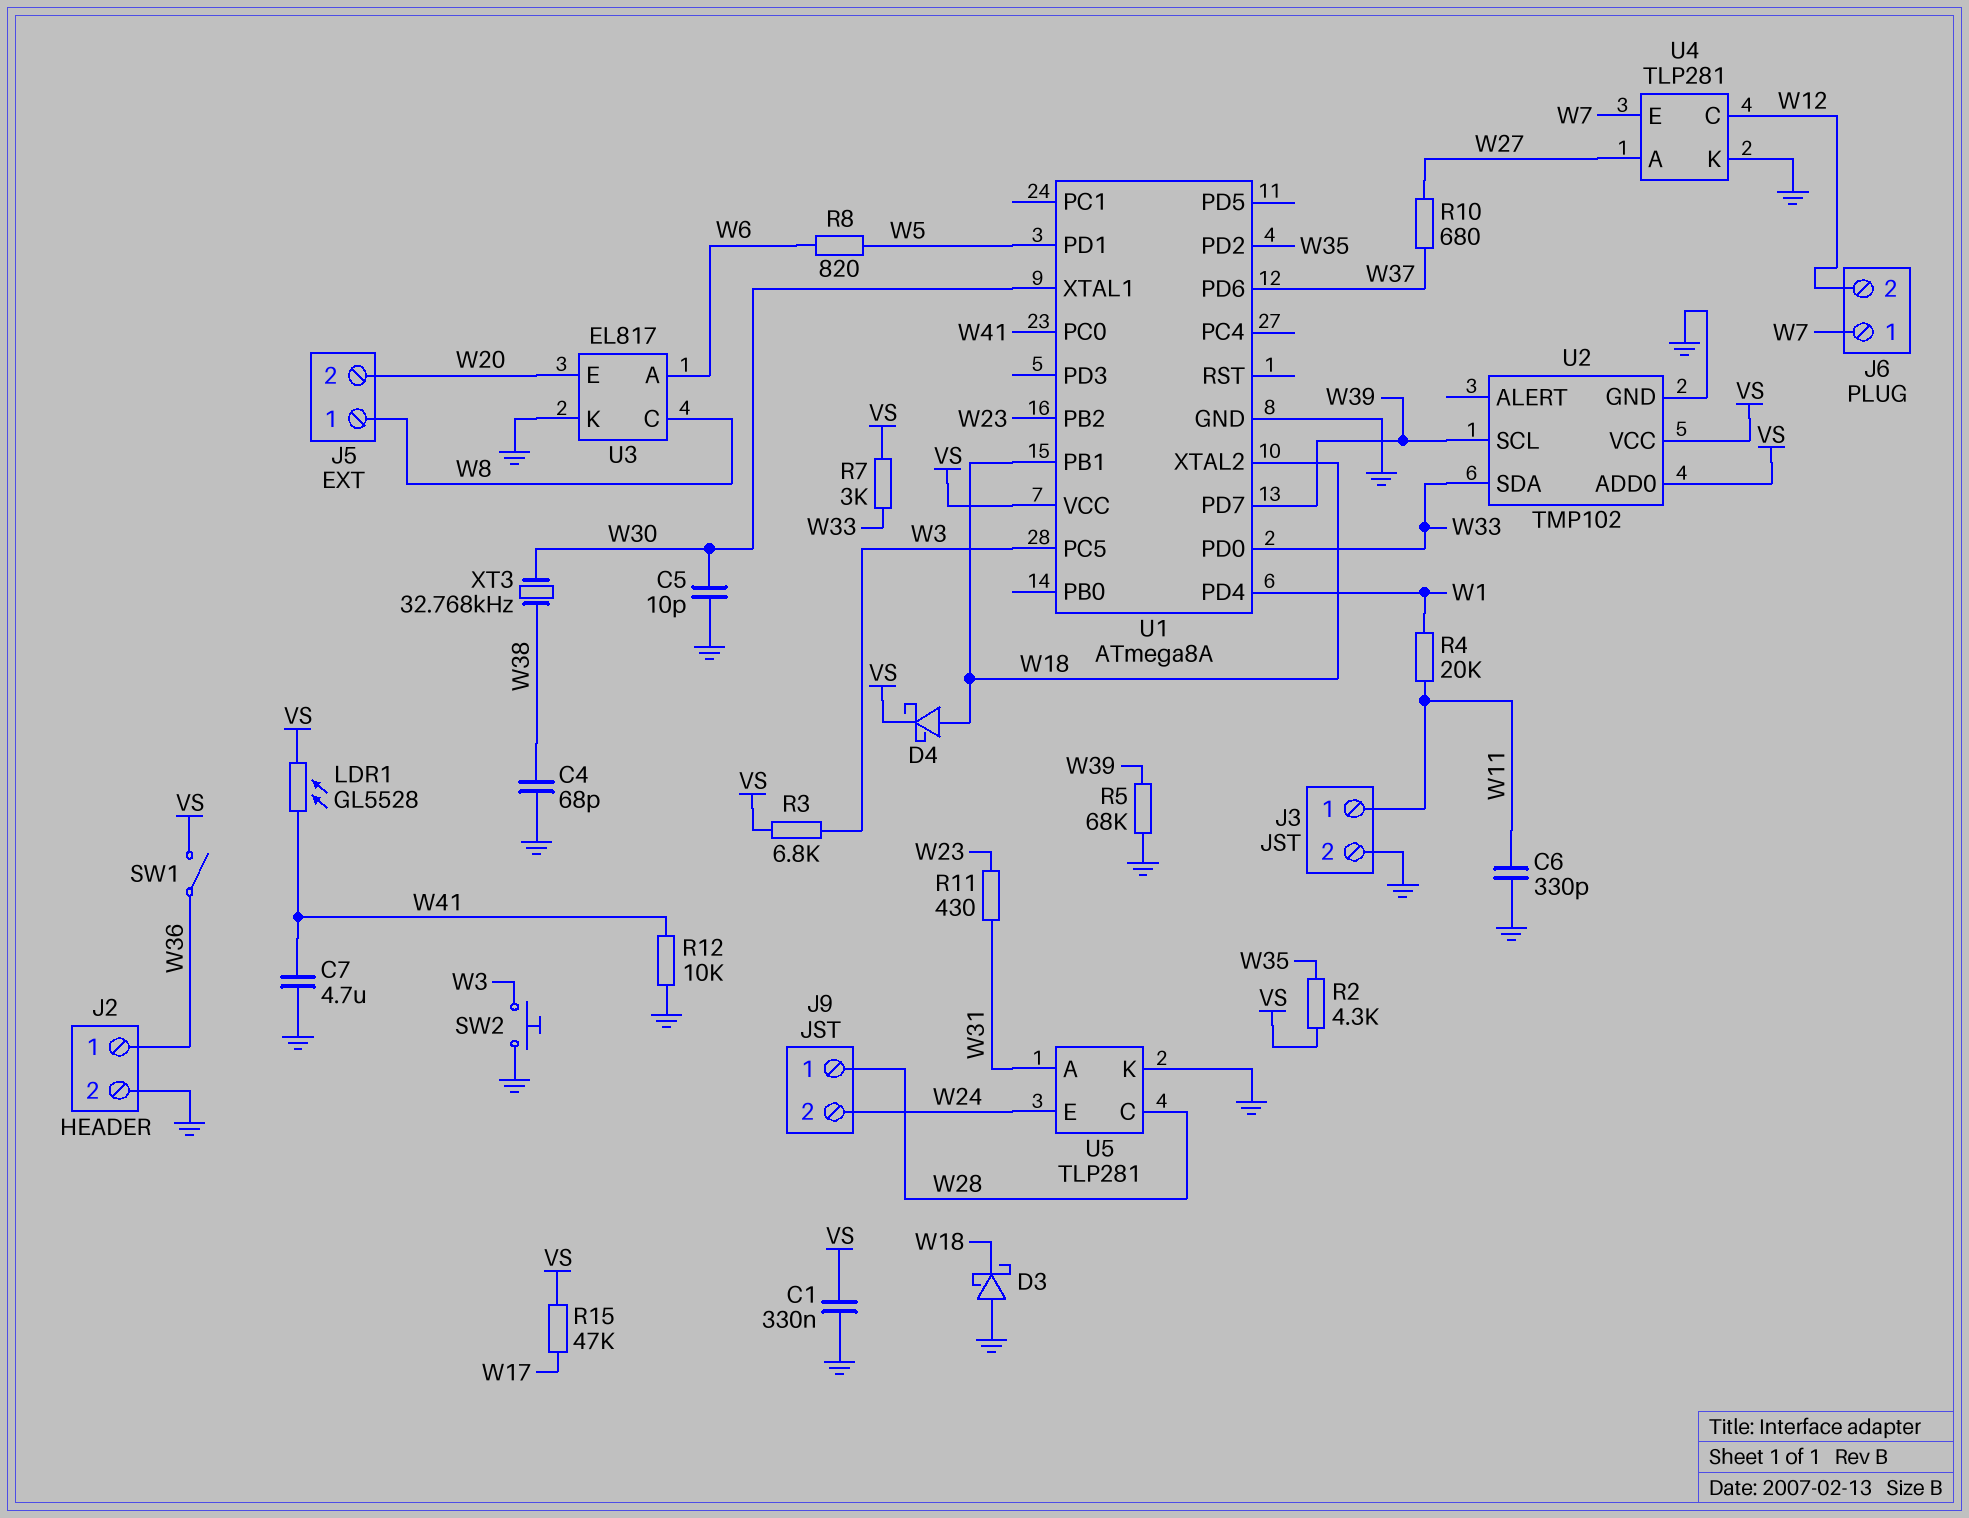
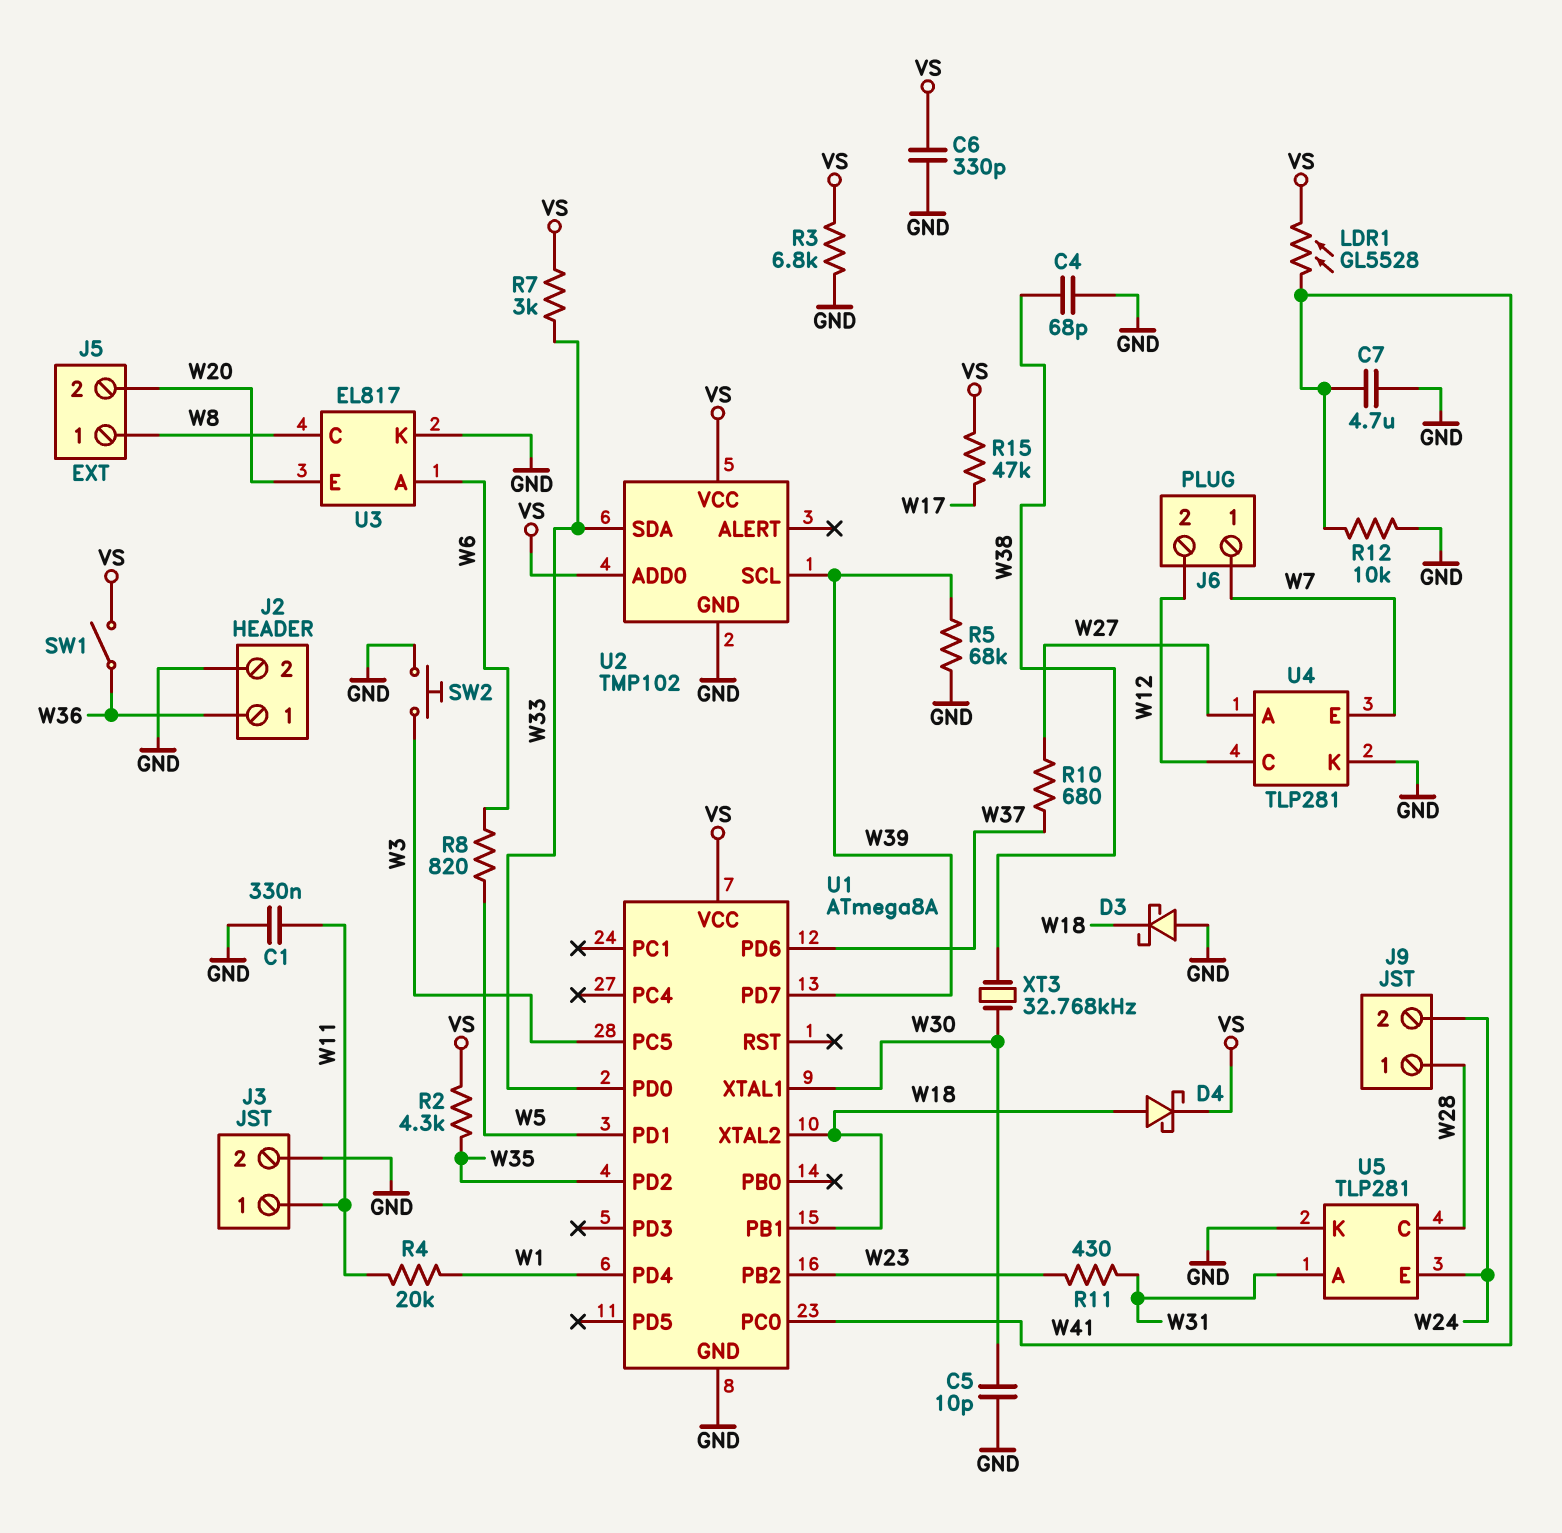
C1: 330nF (GND, VS) -> 330nF (GND, W11)
C6: 330pF (GND, W11) -> 330pF (GND, VS)
R3: 6.8k (VS, W3) -> 6.8k (GND, VS)

